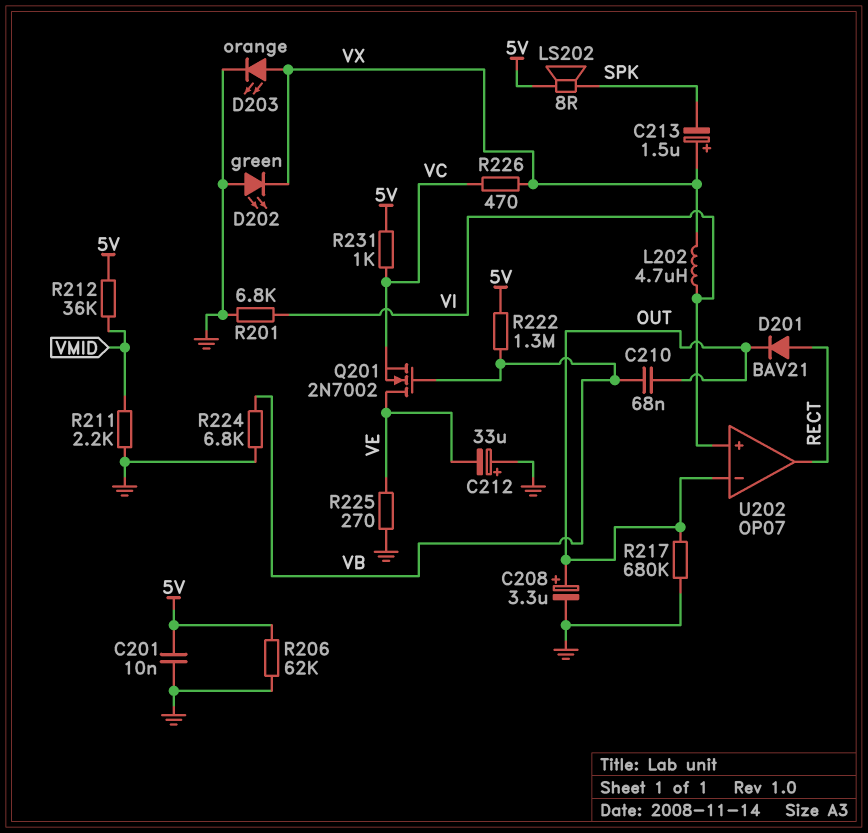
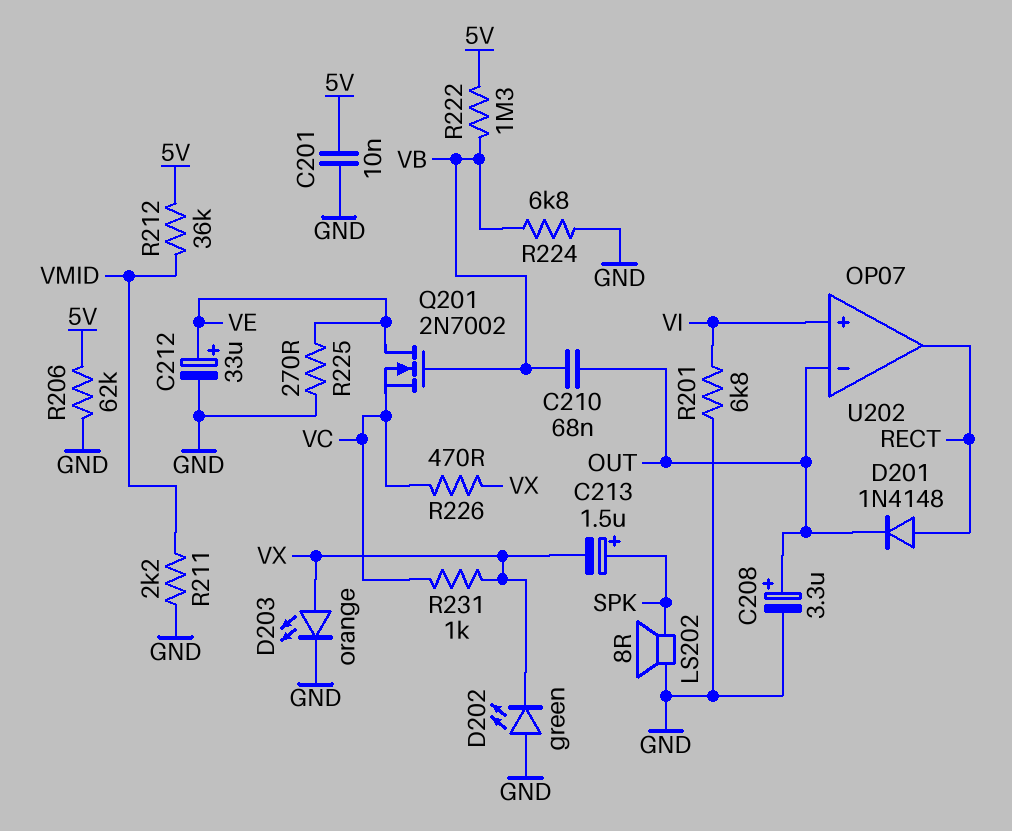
C212: 33uF (plus GND, minus VE) -> 33uF (plus VE, minus GND)
C213: 1.5uF (plus VX, minus SPK) -> 1.5uF (plus SPK, minus VX)
D201: diode BAV21 (A RECT, K OUT) -> diode 1N4148 (A RECT, K OUT)
L202: 4.7uH (VI, VX) -> none
LS202: speaker 8R (5V, SPK) -> speaker 8R (GND, SPK)
R217: 680k (GND, OUT) -> none
R231: 1k (5V, VC) -> 1k (VC, VX)

